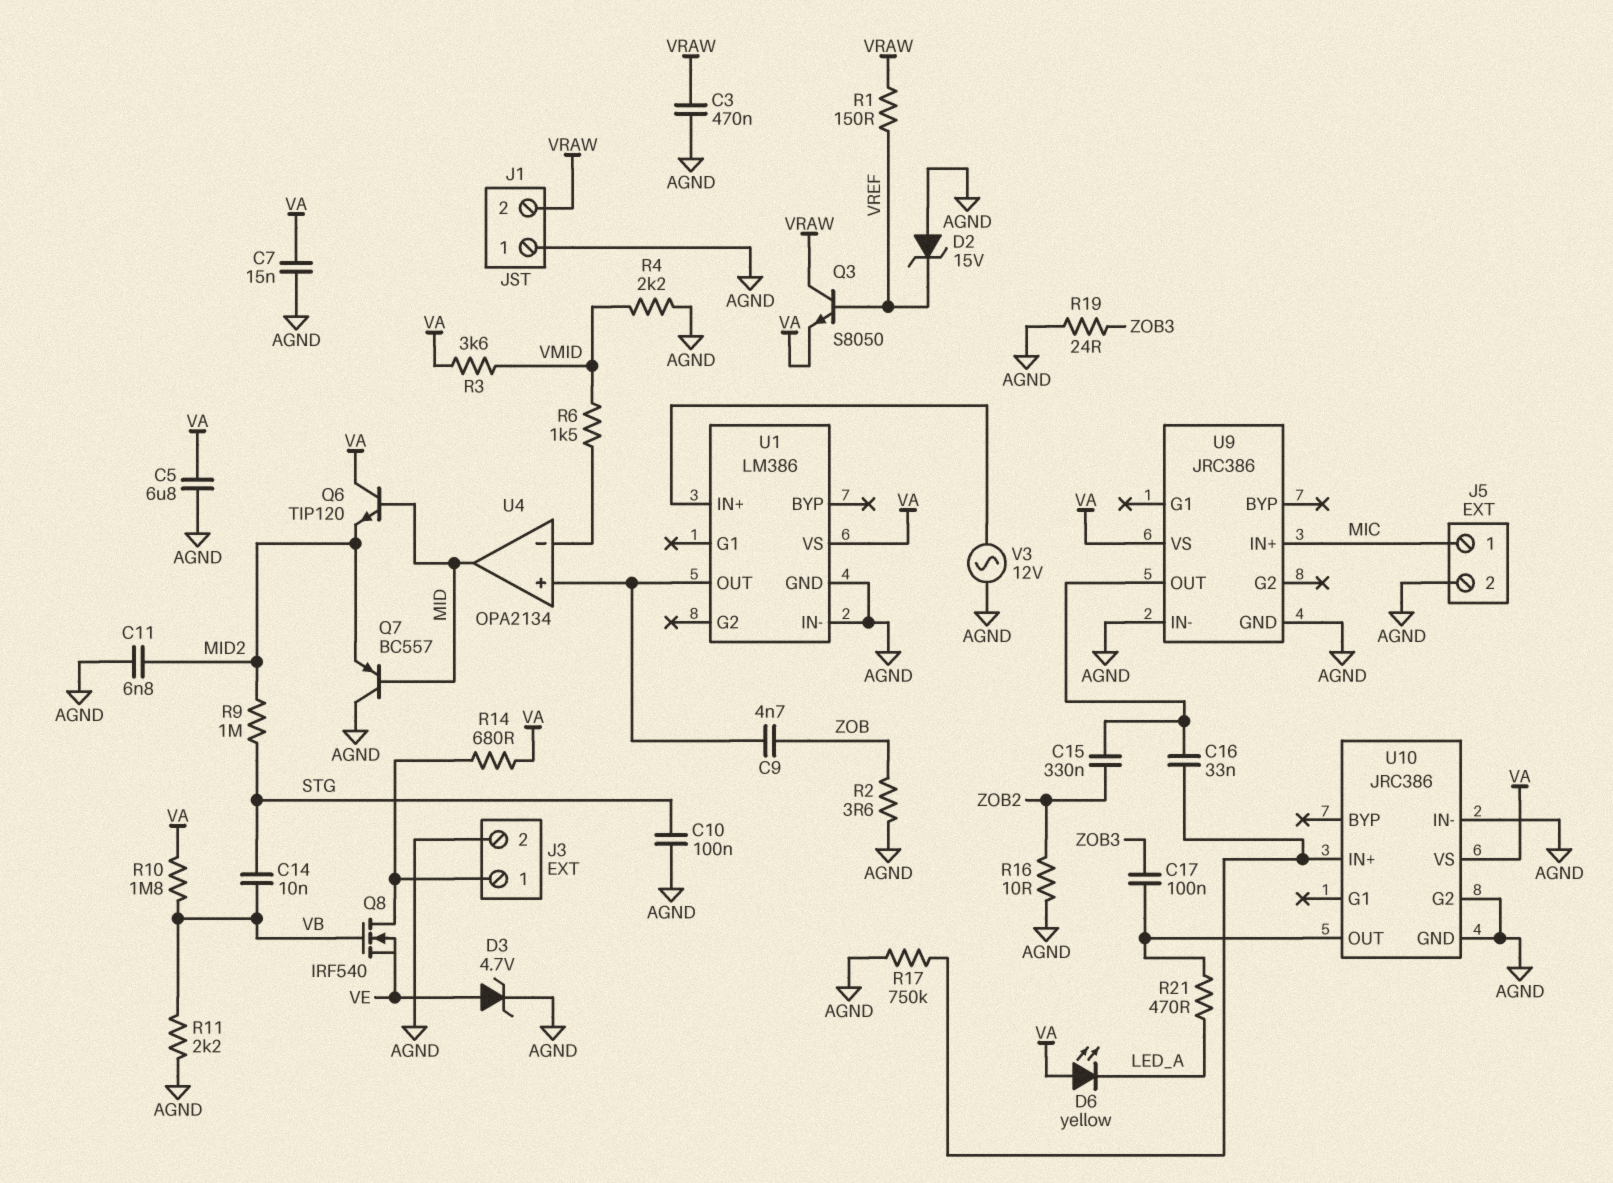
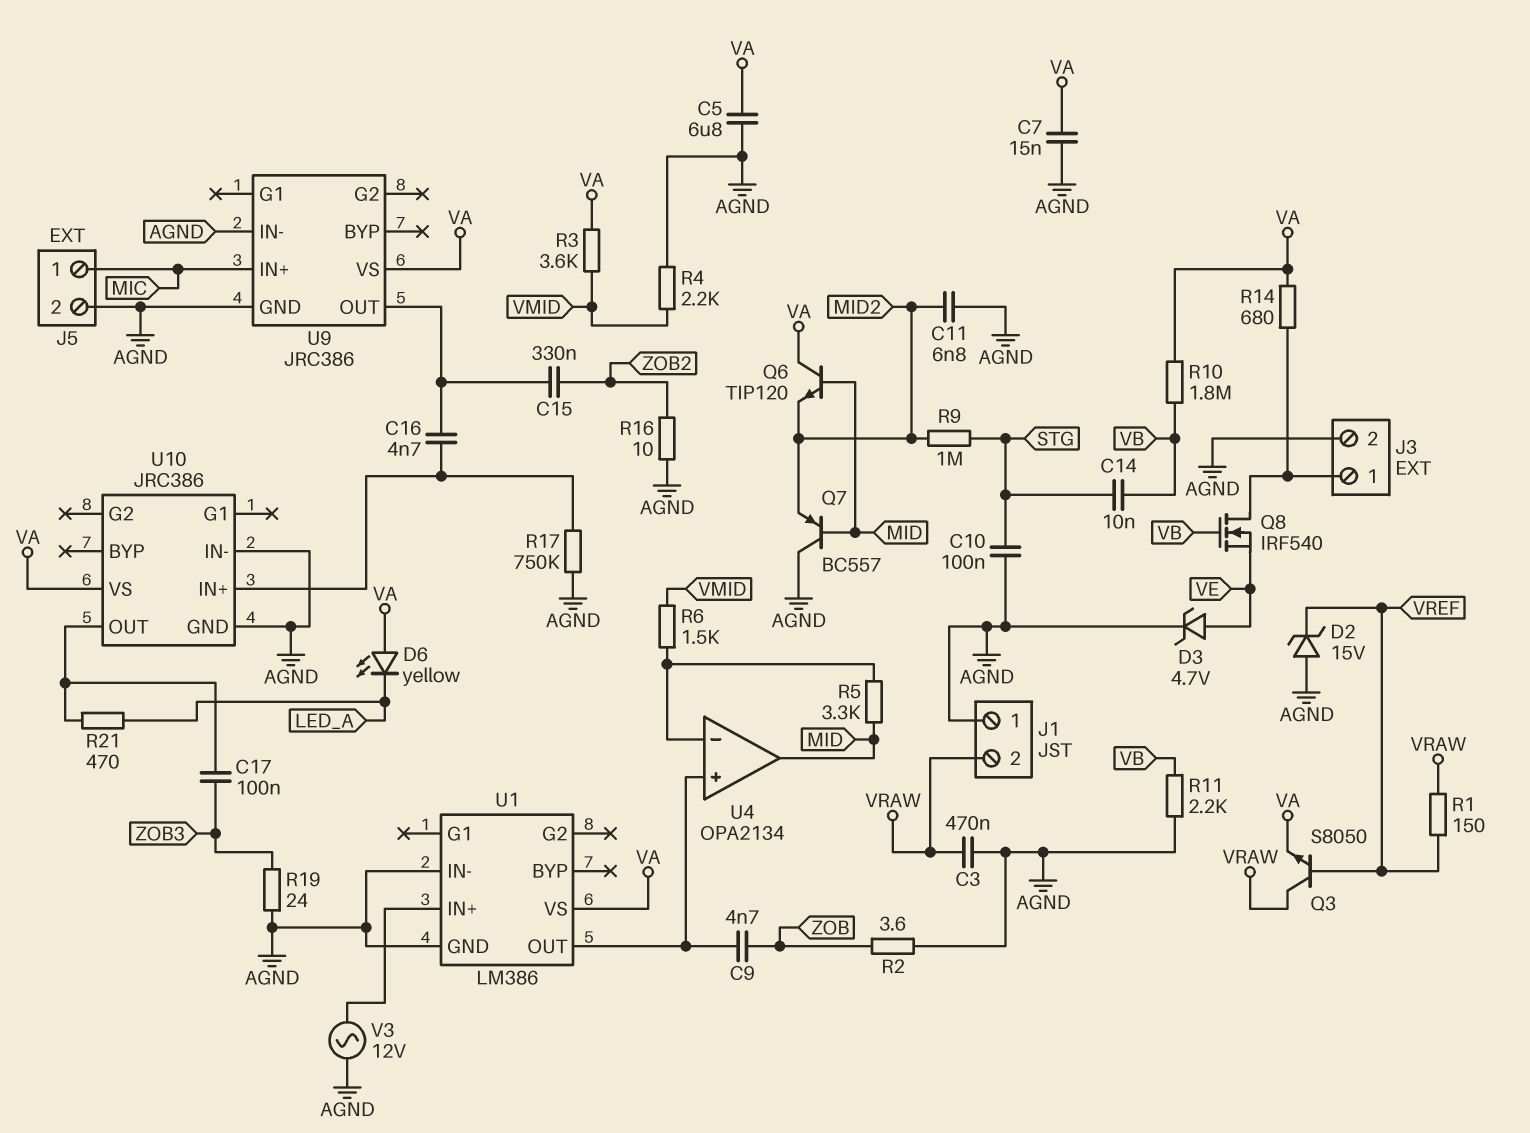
C16: 33nF (U9/OUT, U10/IN+) -> 4.7nF (U9/OUT, U10/IN+)
R5: none -> 3.3k (MID, U4/in-)
U10 pin G2: AGND -> none

